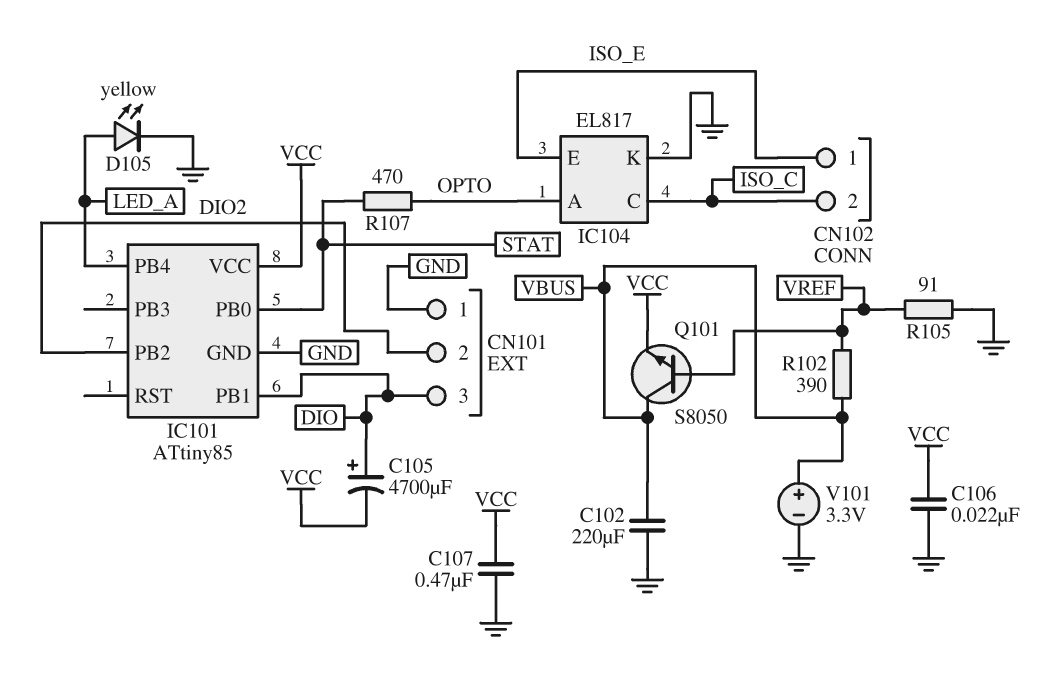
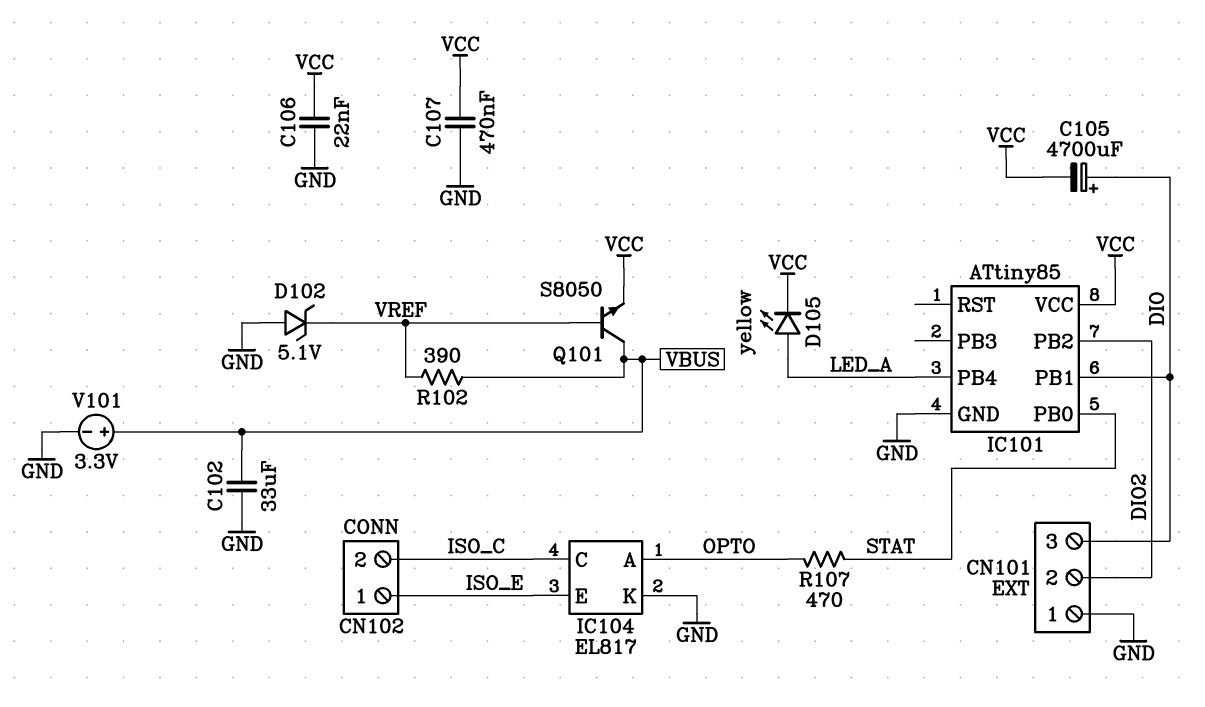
C102: 220uF (GND, VBUS) -> 33uF (GND, VBUS)
D102: none -> zener 5.1V (A GND, K VREF)
D105: LED yellow (A LED_A, K GND) -> LED yellow (A LED_A, K VCC)
R105: 91 (GND, VREF) -> none

